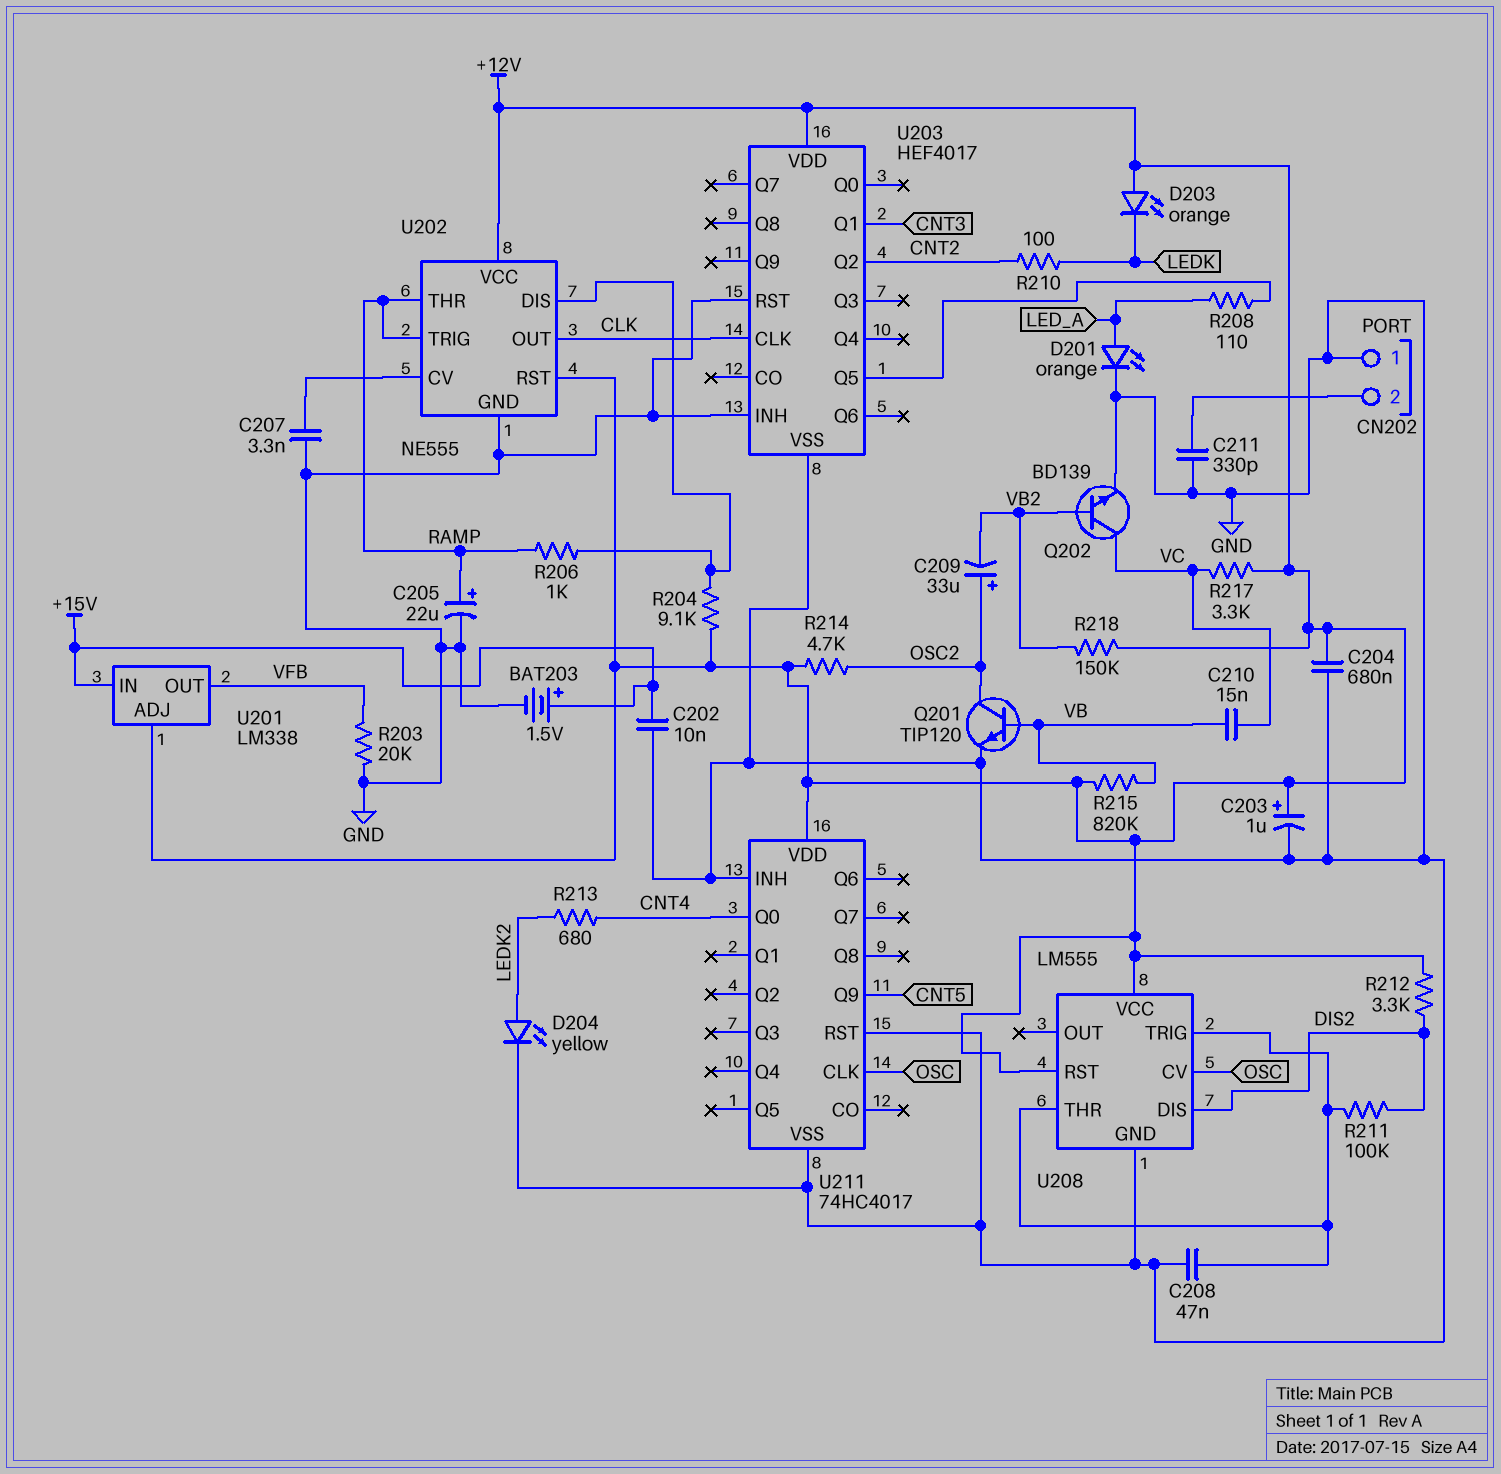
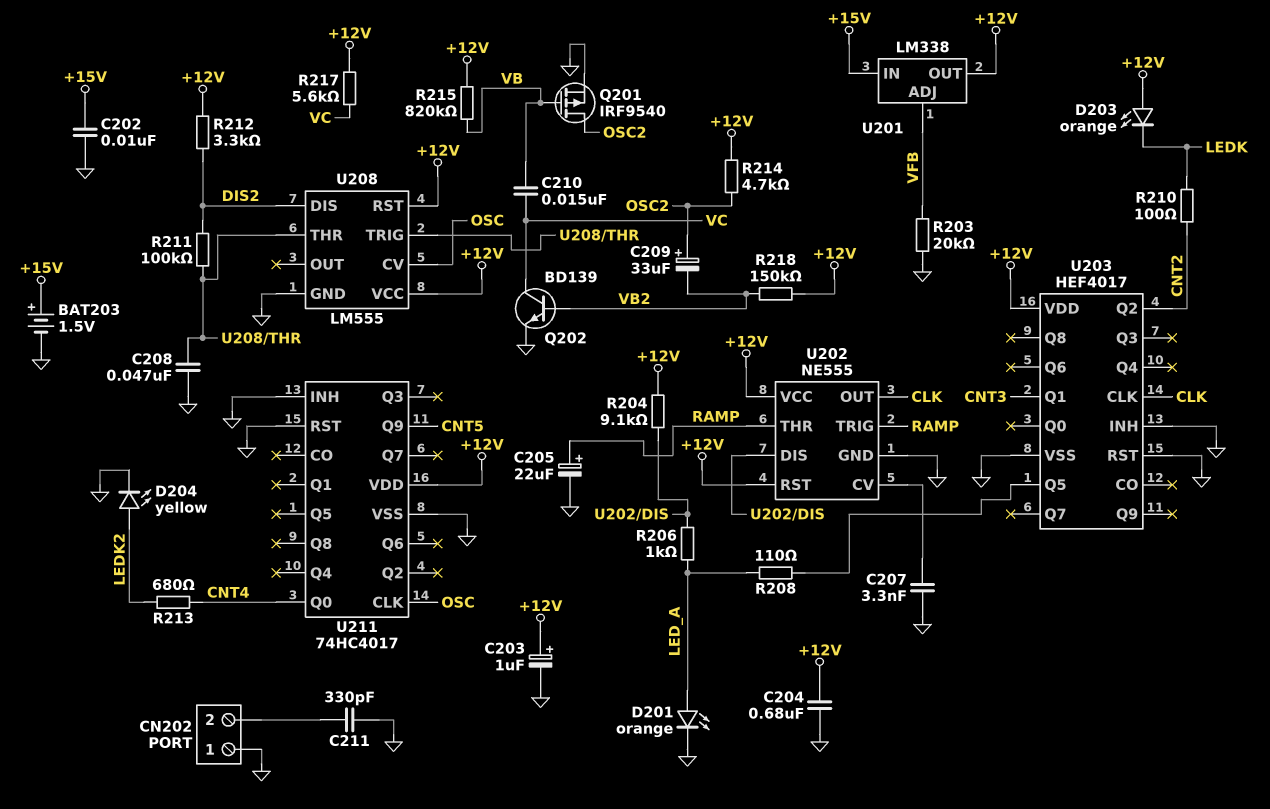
Q201: NPN TIP120 (B VB, C OSC2, E GND) -> PMOS IRF9540 (G VB, D OSC2, S GND)
R206: 1k (RAMP, U202/DIS) -> 1k (LED_A, U202/DIS)
R217: 3.3k (+12V, VC) -> 5.6k (+12V, VC)
U201 pin ADJ: +12V -> VFB
U201 pin OUT: VFB -> +12V

